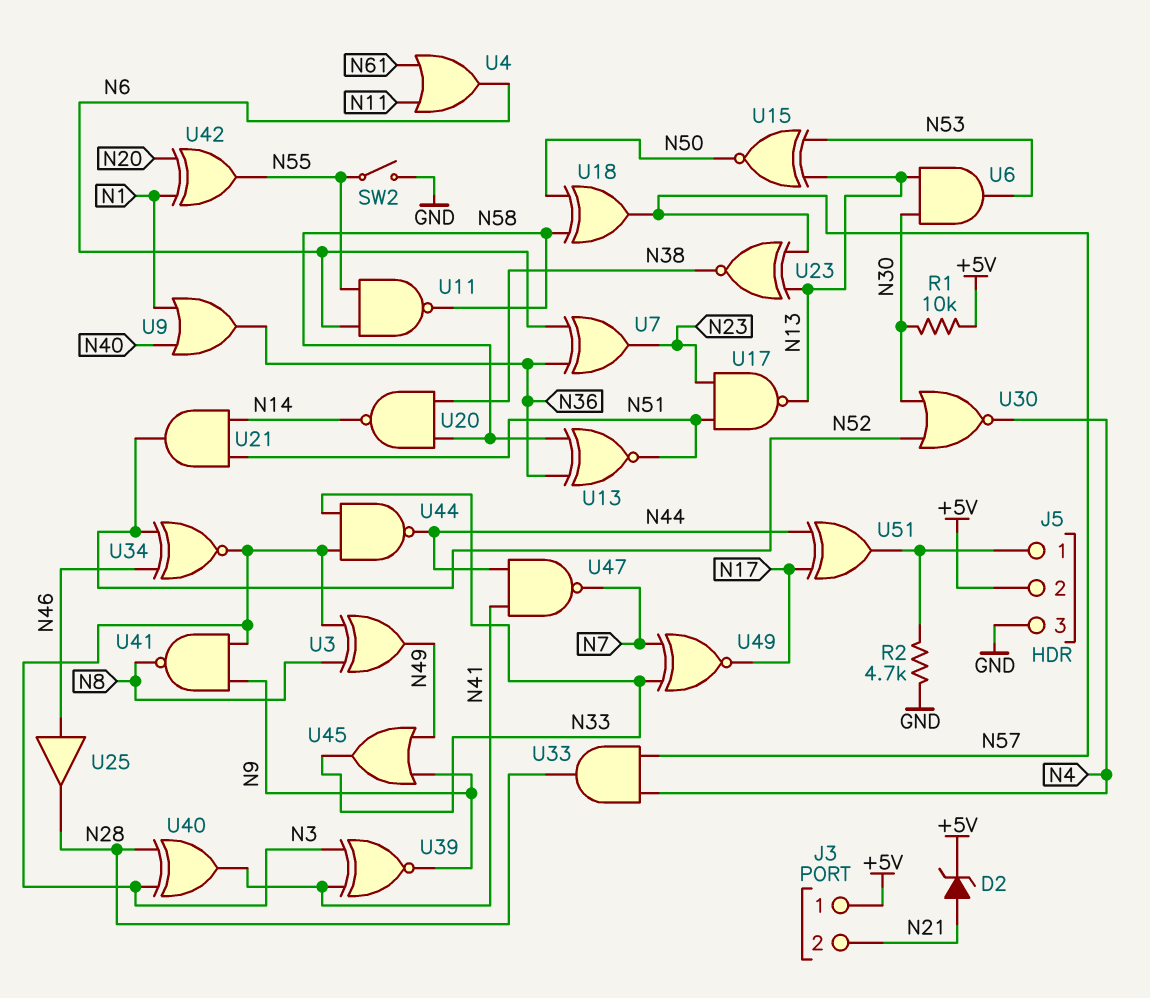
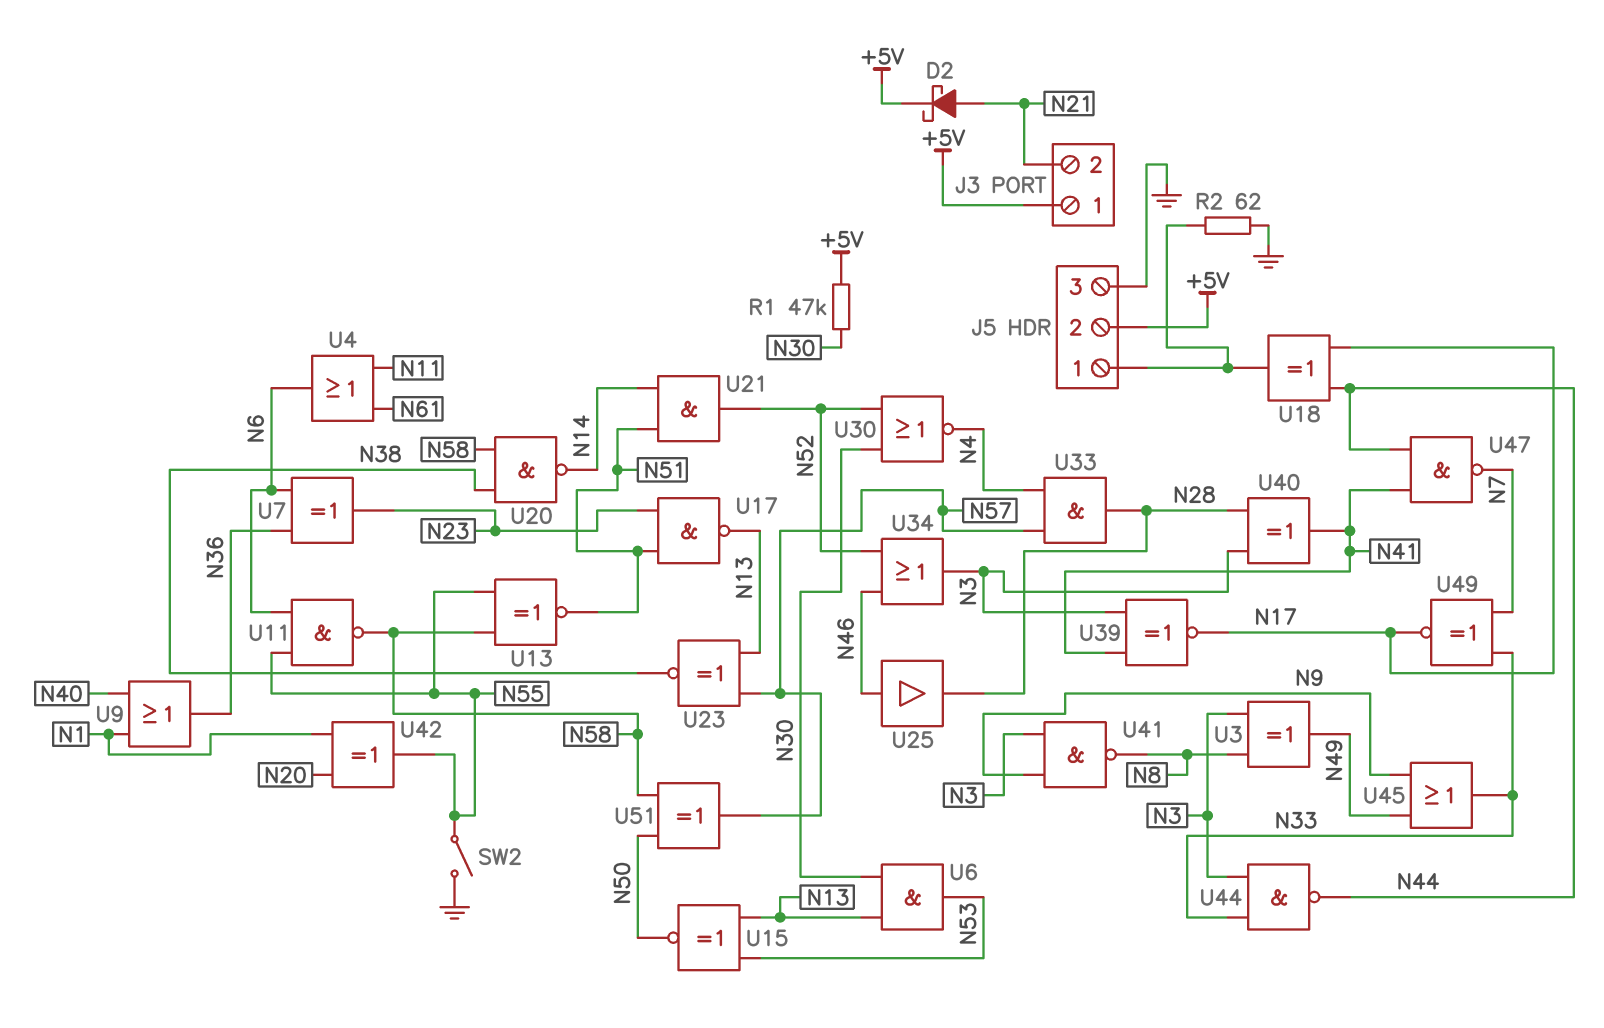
D2: zener (A N21, K +5V) -> schottky (A N21, K +5V)
R1: 10k (+5V, N30) -> 47k (+5V, N30)
R2: 4.7k (GND, J5/1) -> 62 (GND, J5/1)
U13: XNOR (in N36, in N58, out N51) -> XNOR (in N55, in N58, out N51)
U18: XOR (in N50, in N58, out N57) -> XOR (in N17, in N44, out J5/1)
U34: XNOR (in N46, in N52, out N3) -> OR (in N46, in N52, out N3)
U39: XNOR (in N3, in N41, out N9) -> XNOR (in N3, in N41, out N17)
U51: XOR (in N17, in N44, out J5/1) -> XOR (in N50, in N58, out N57)

